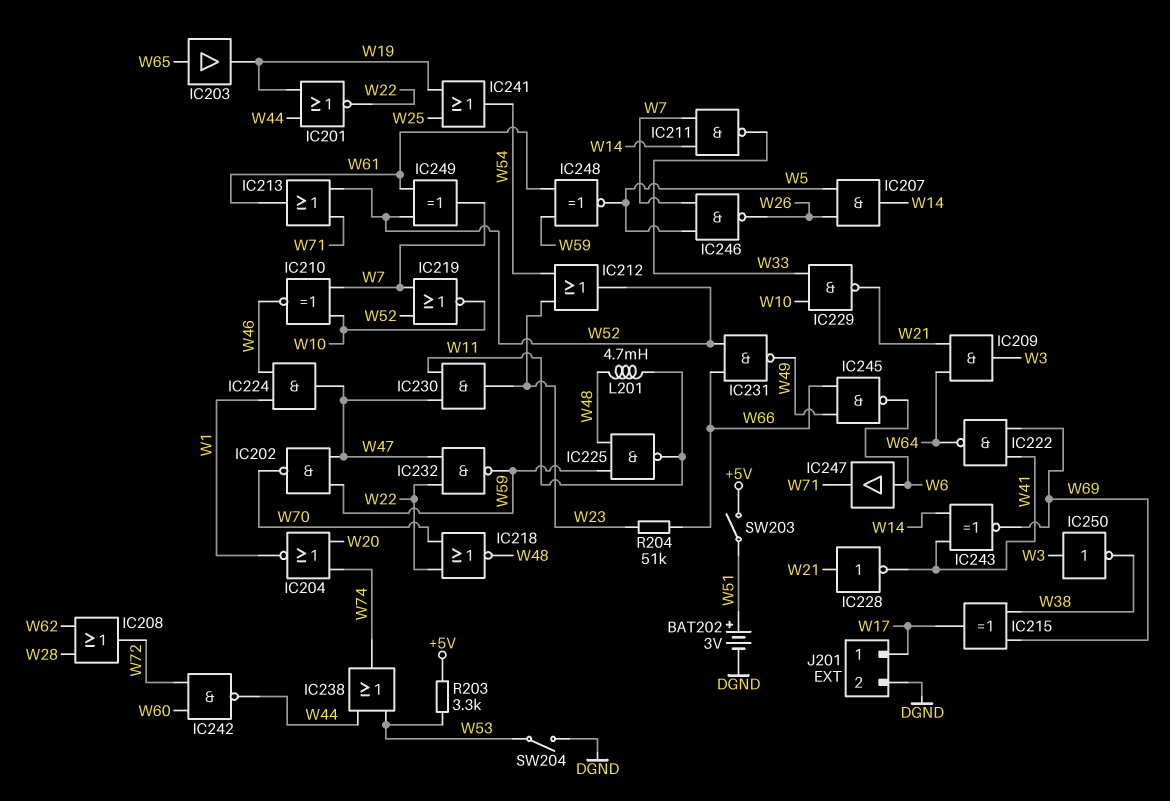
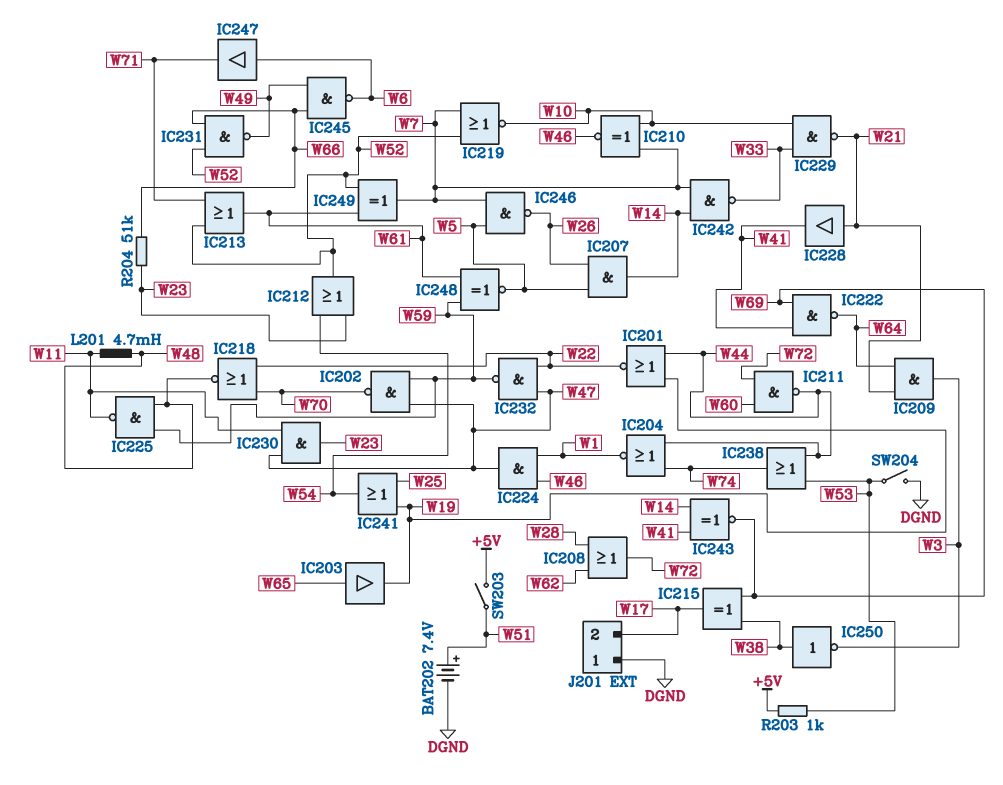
BAT202: 3V (plus W51, minus DGND) -> 7.4V (plus W51, minus DGND)
IC204: NOR (in W20, in W74, out W1) -> NOR (in W44, in W74, out W1)
IC211: NAND (in W7, in W14, out W33) -> NAND (in W60, in W72, out W44)
IC228: NOT (in W21, out W41) -> buffer (in W21, out W41)
IC242: NAND (in W60, in W72, out W44) -> NAND (in W7, in W14, out W33)
IC250: NOT (in W3, out W38) -> NOT (in W38, out W3)
J201 pin 1: W17 -> DGND
J201 pin 2: DGND -> W17
R203: 3.3k (+5V, W53) -> 1k (+5V, W53)

